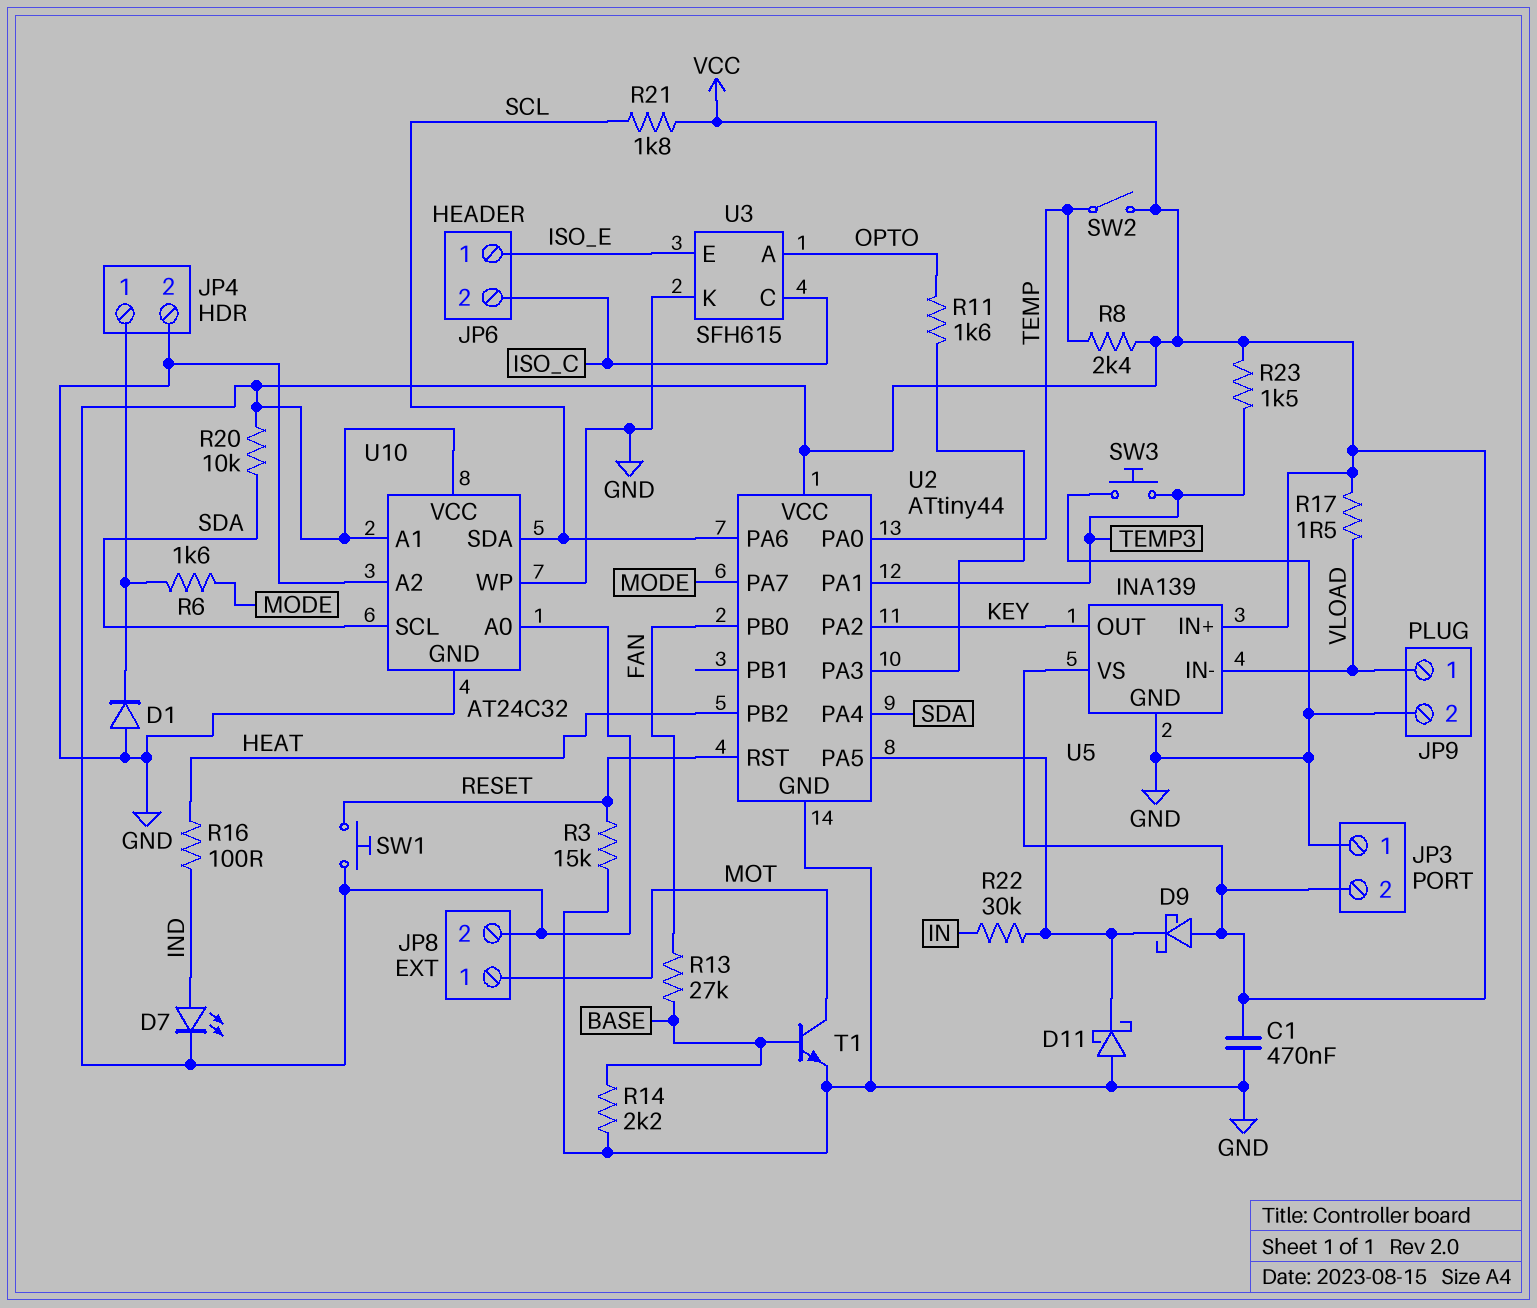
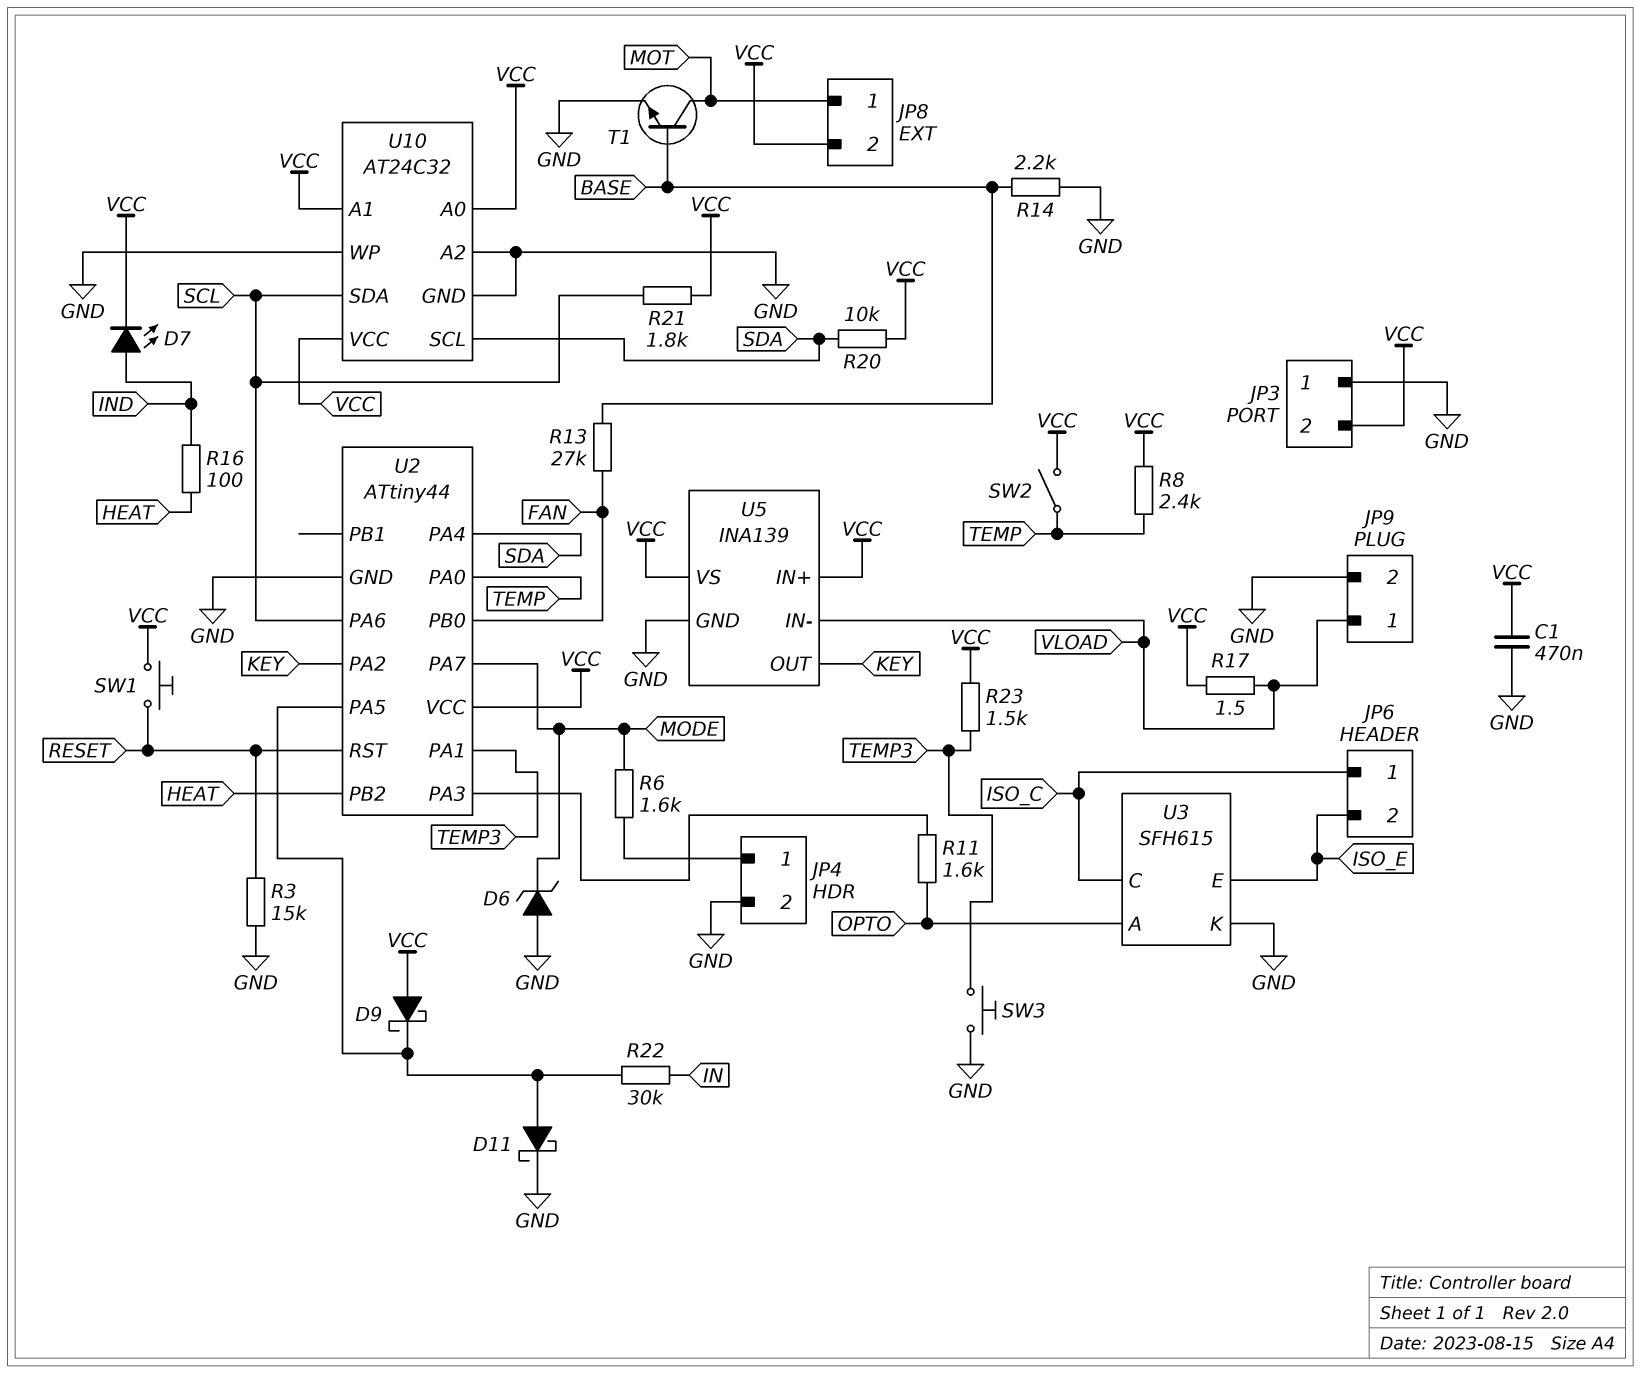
D1: diode (A GND, K JP4/1) -> none
D6: none -> zener (A GND, K MODE)
D11: schottky (A GND, K U2/PA5) -> schottky (A U2/PA5, K GND)
JP6 pin 1: ISO_E -> ISO_C
JP6 pin 2: ISO_C -> ISO_E

